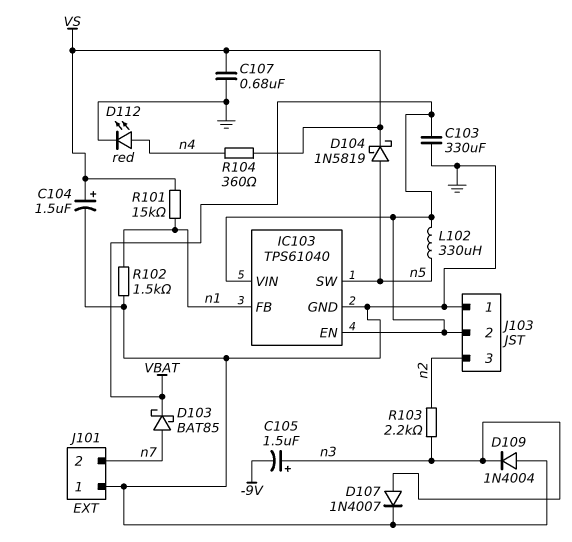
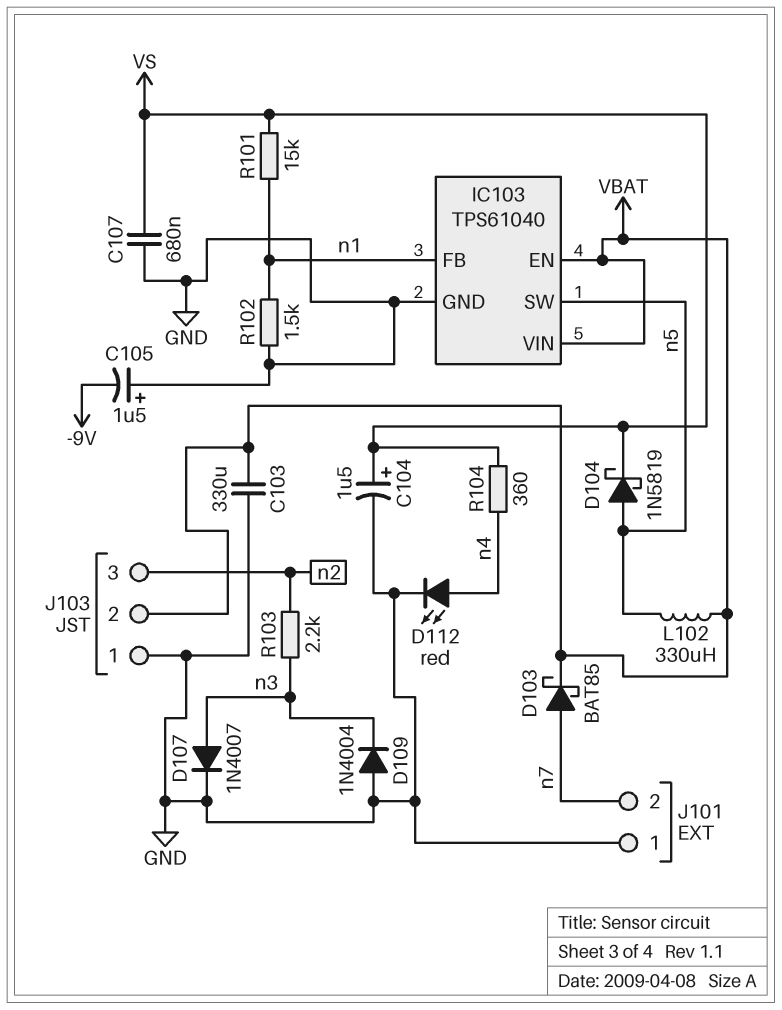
C105: 1.5uF (plus n3, minus -9V) -> 1.5uF (plus GND, minus -9V)

